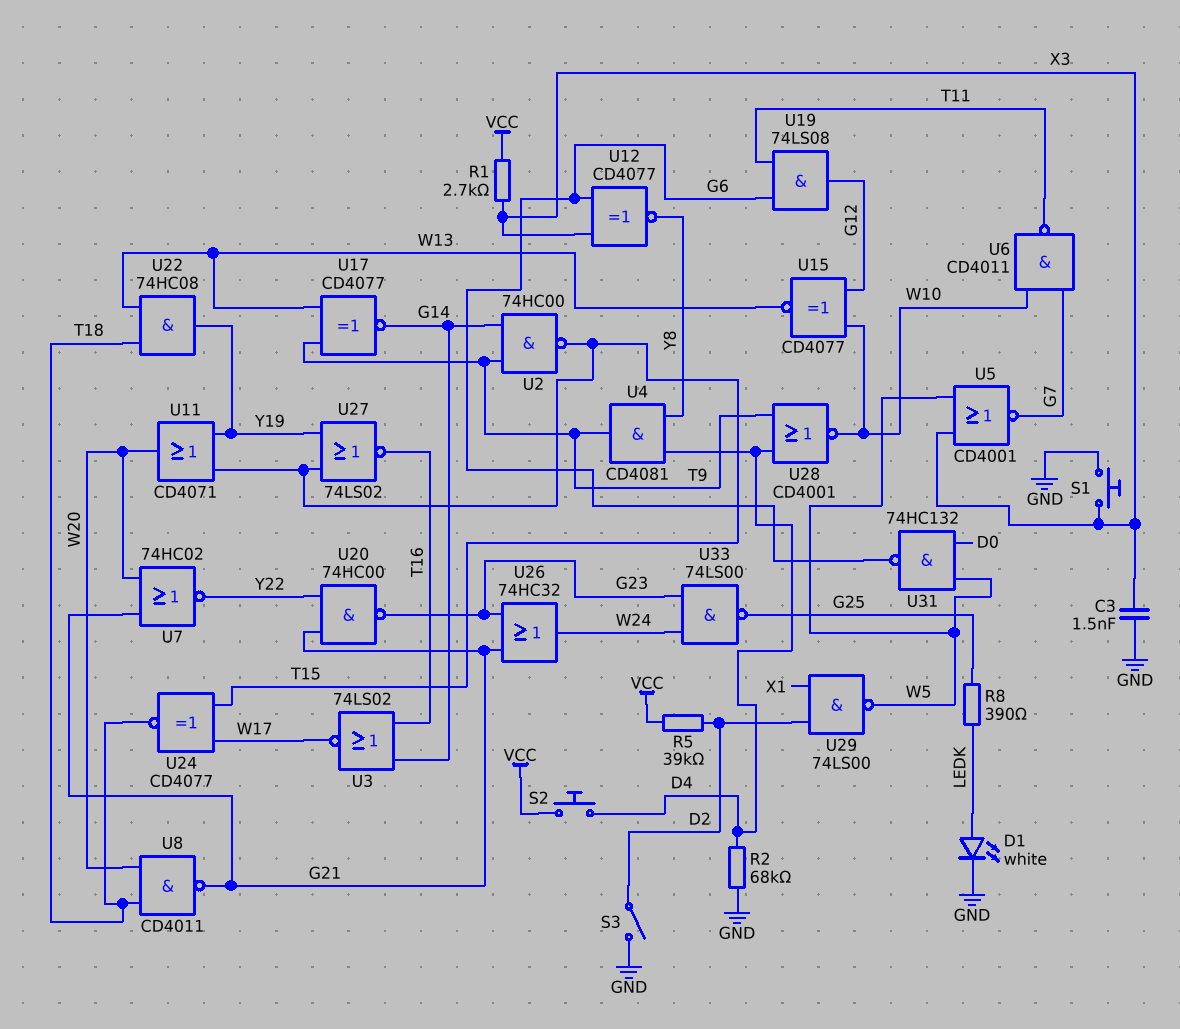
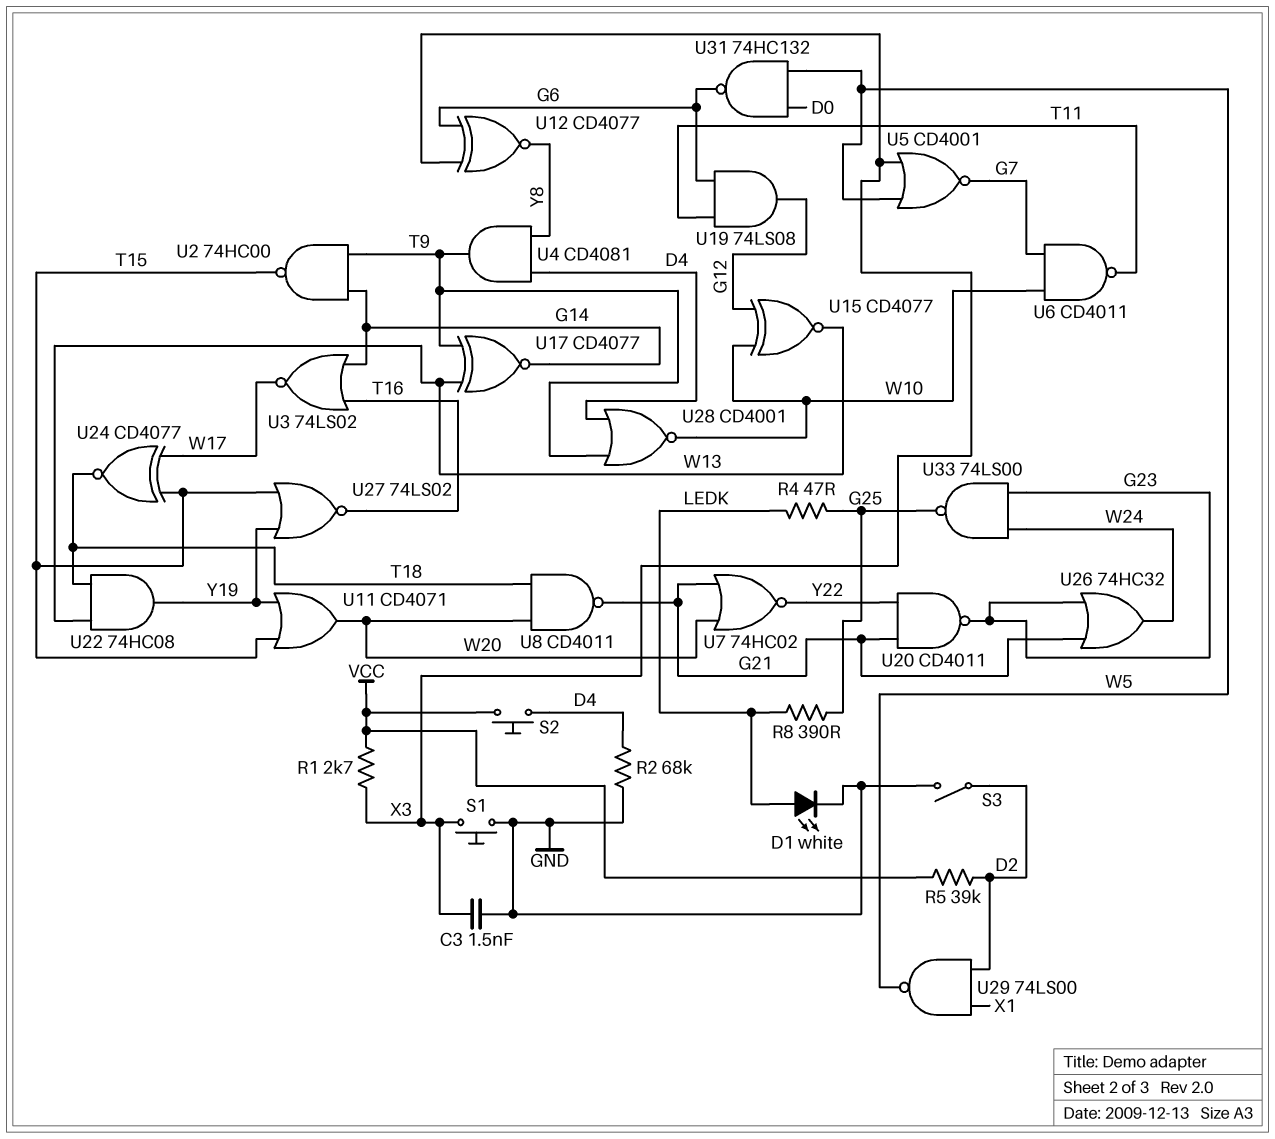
R4: none -> 47 (G25, LEDK)
U20: NAND 74HC00 (in G21, in Y22, out G23) -> NAND CD4011 (in G21, in Y22, out G23)

